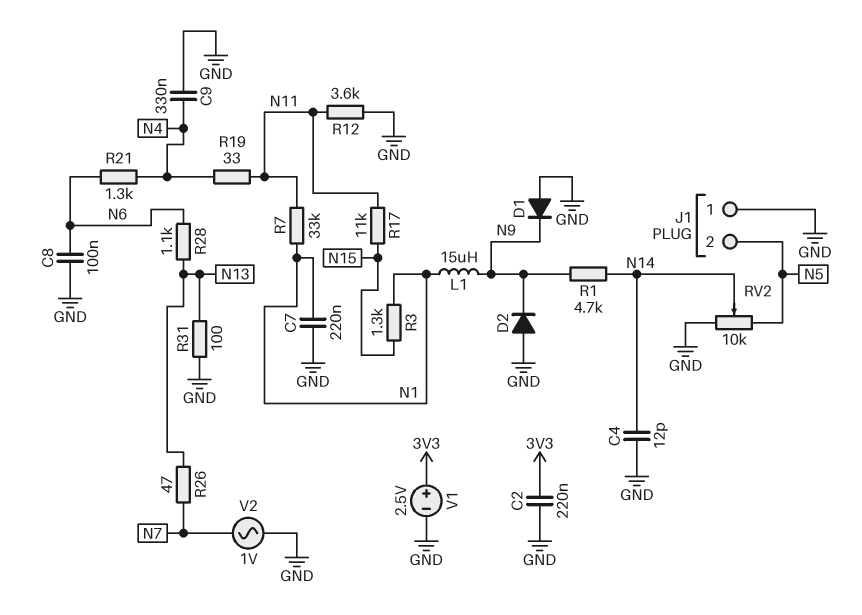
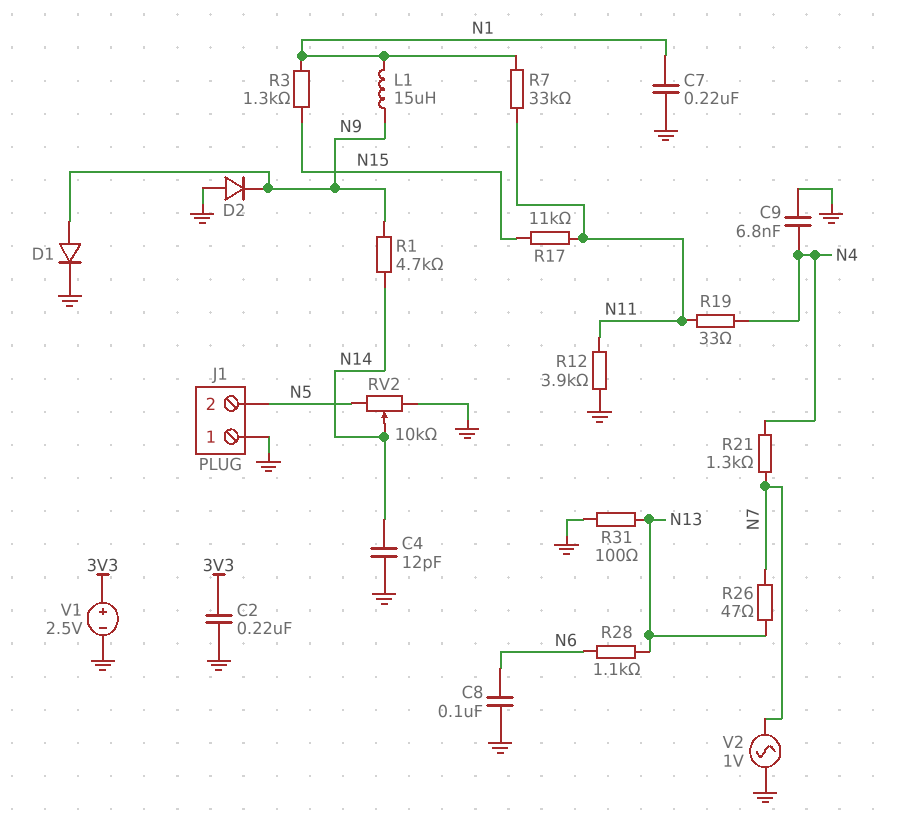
C9: 330nF (GND, N4) -> 6.8nF (GND, N4)
D1: diode (A GND, K N9) -> diode (A N9, K GND)
R12: 3.6k (GND, N11) -> 3.9k (GND, N11)
R21: 1.3k (N4, N6) -> 1.3k (N4, N7)

